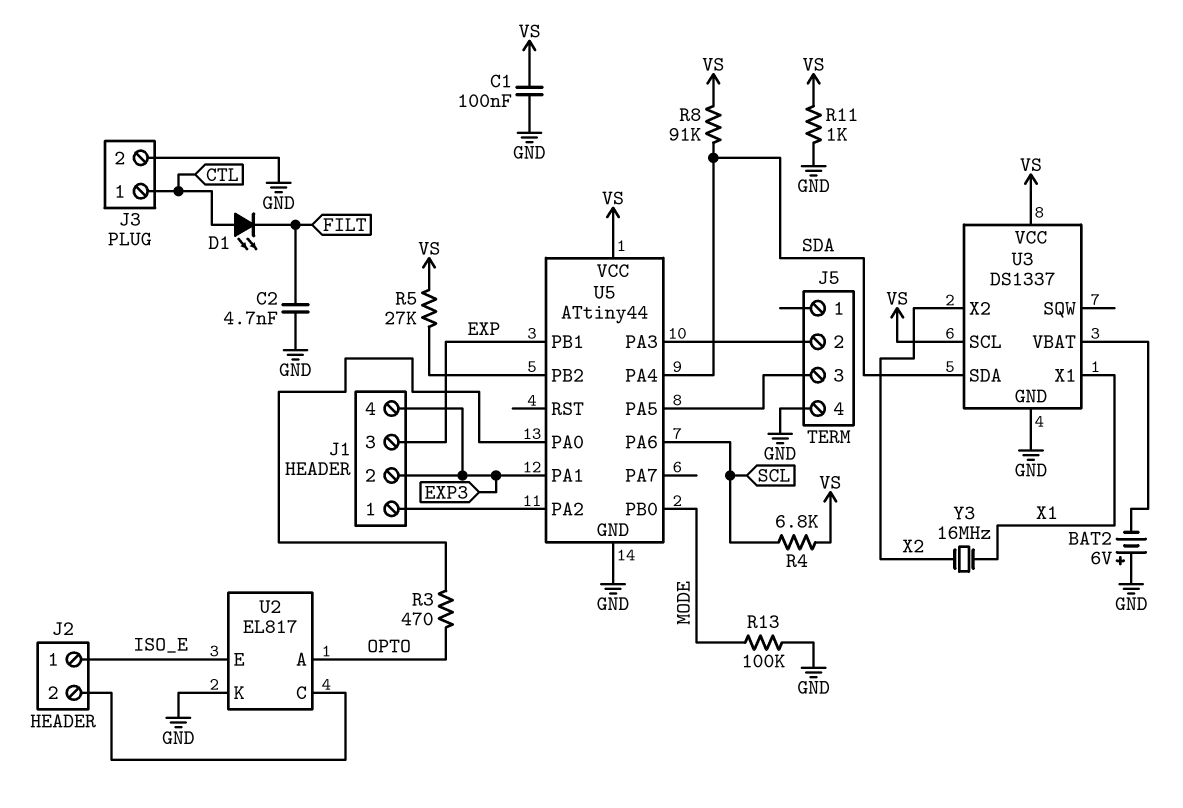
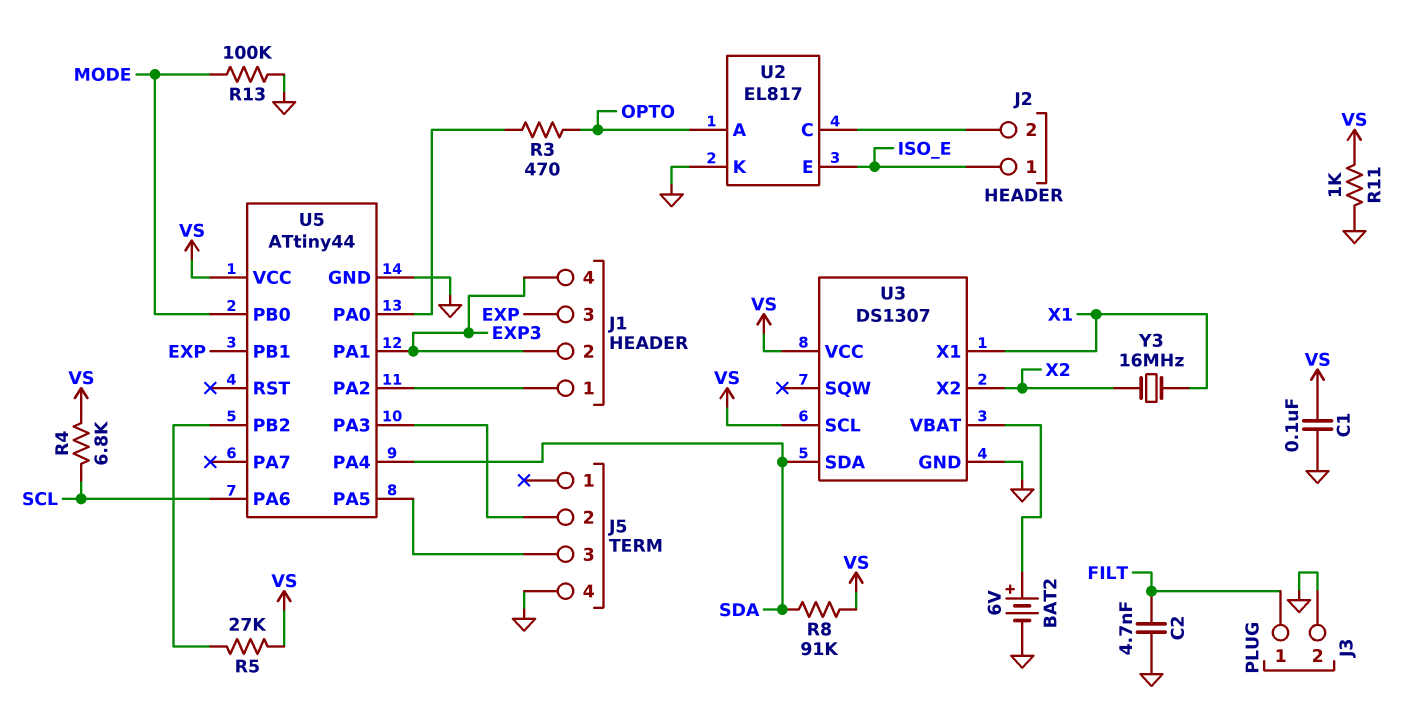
BAT2: 6V (plus GND, minus U3/VBAT) -> 6V (plus U3/VBAT, minus GND)
D1: LED (A CTL, K FILT) -> none
J3 pin 1: CTL -> FILT
U3: DS1337 -> DS1307

